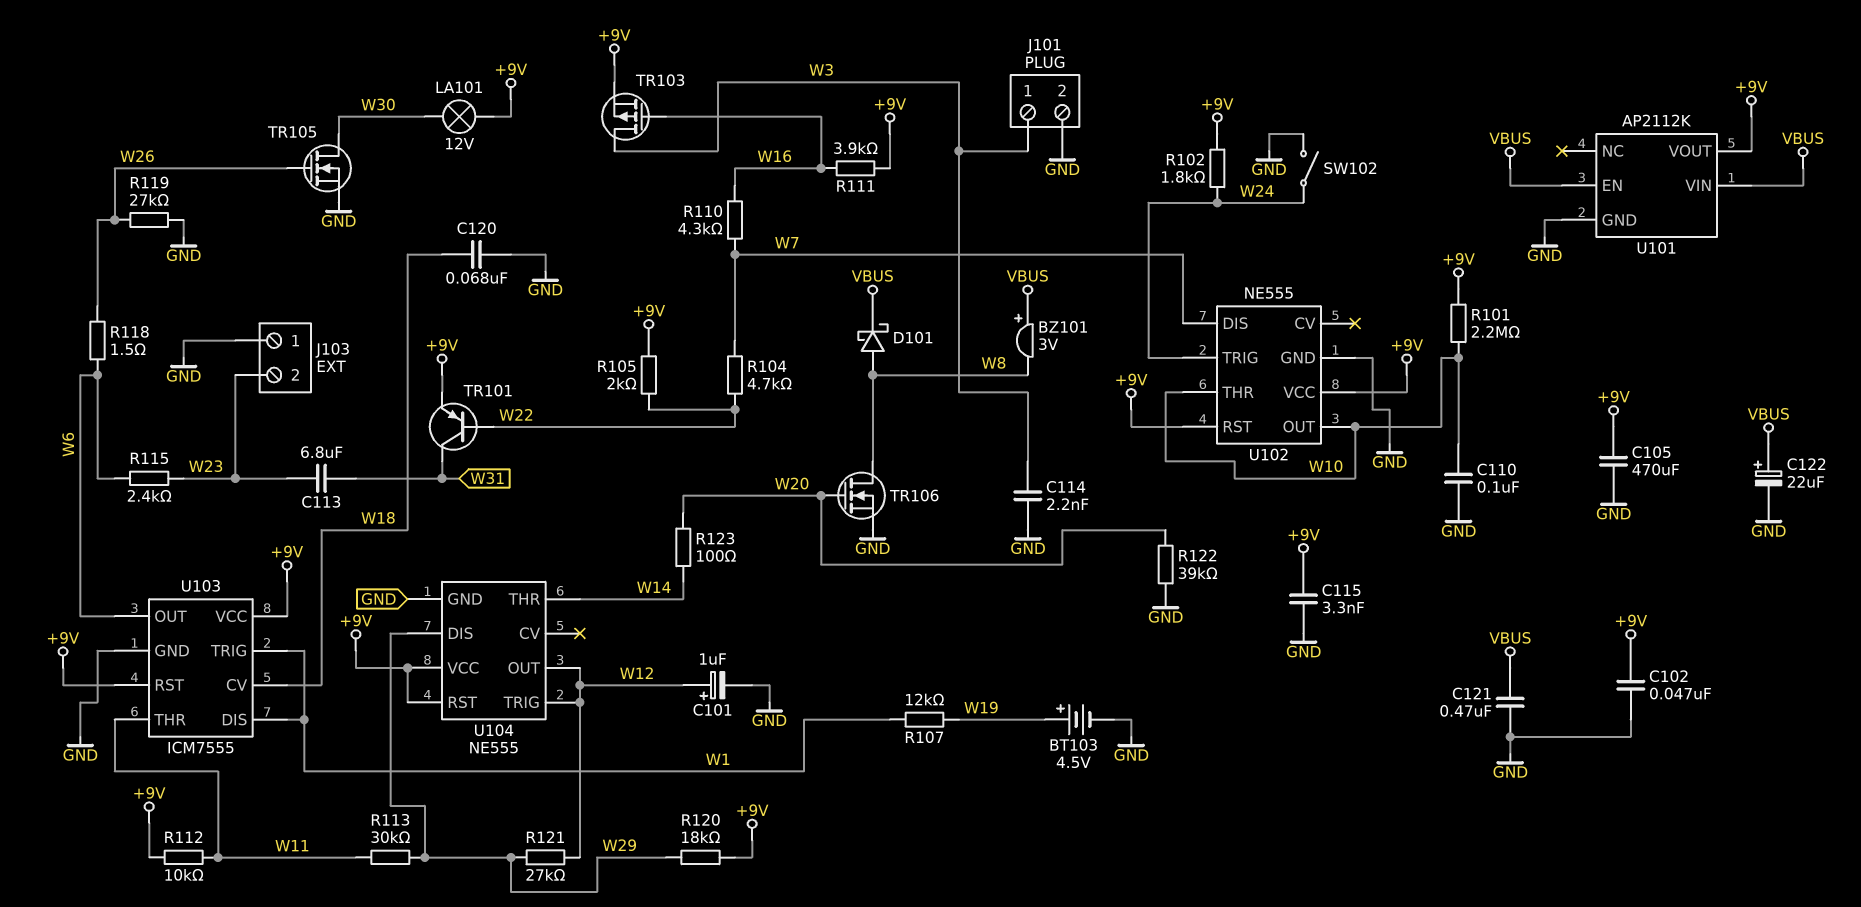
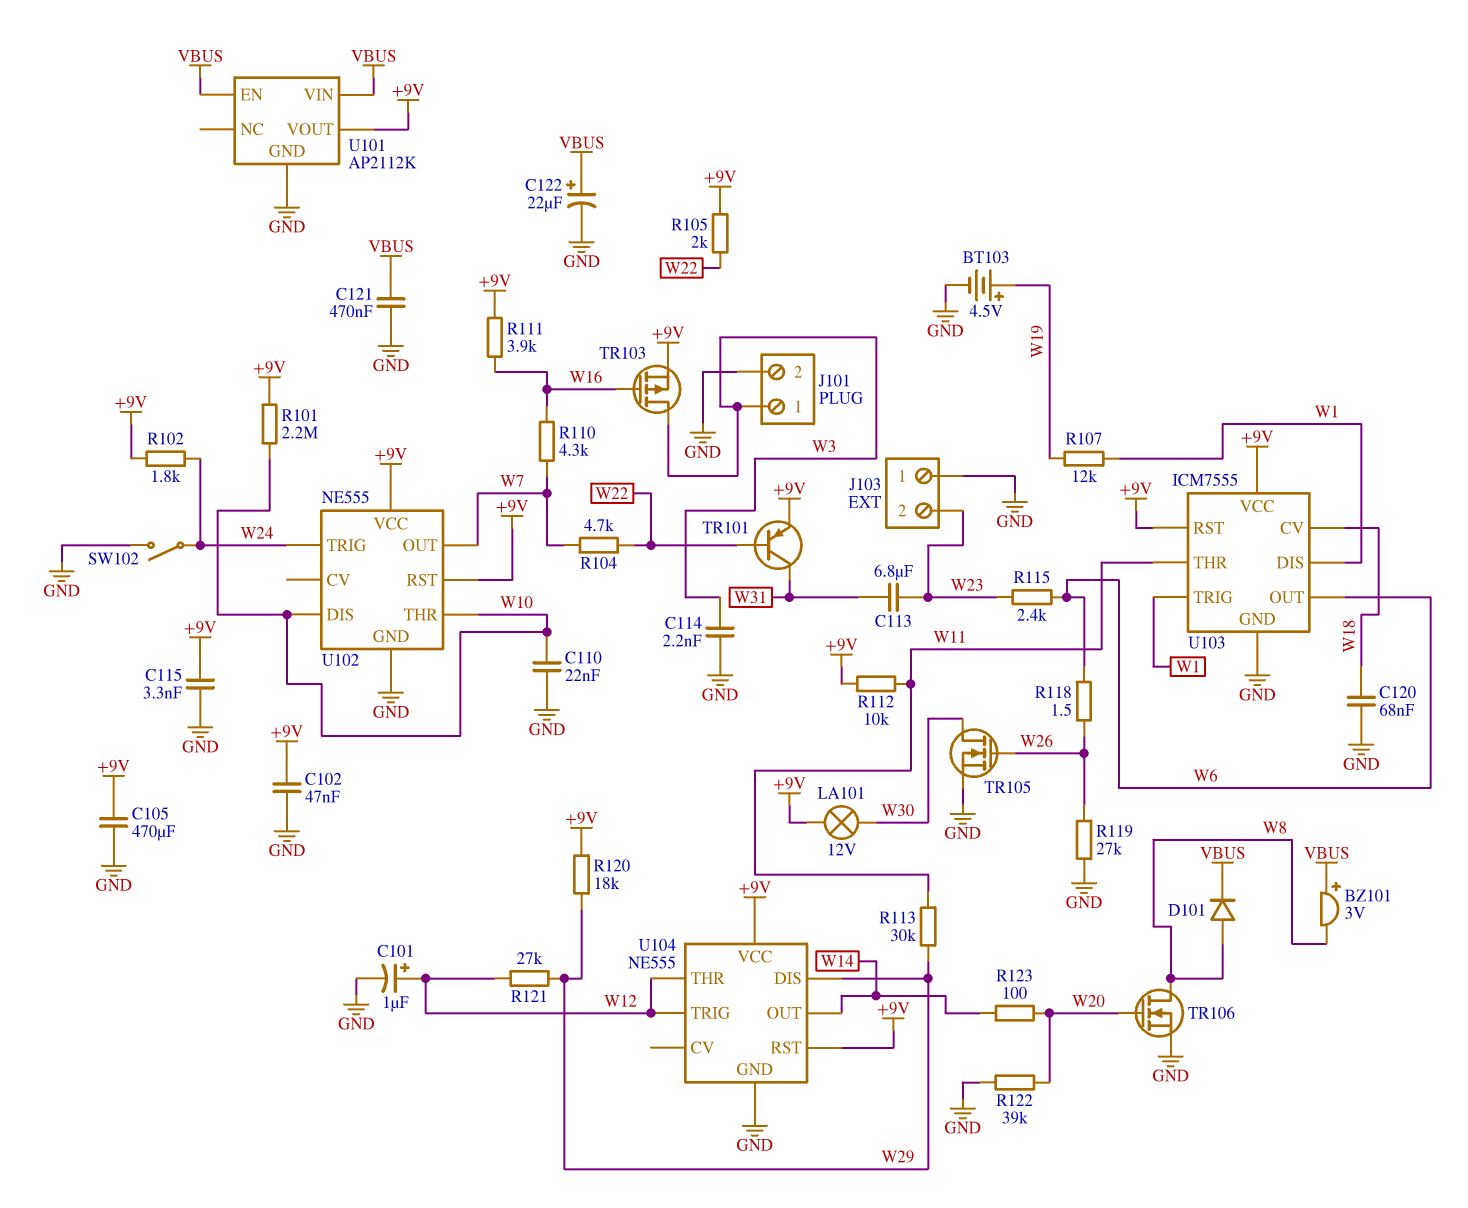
C110: 100nF (GND, W10) -> 22nF (GND, W10)
D101: schottky (A W8, K VBUS) -> diode (A W8, K VBUS)
U102 pin DIS: W7 -> W10
U102 pin OUT: W10 -> W7
U104 pin OUT: W12 -> W14
U104 pin THR: W14 -> W12

